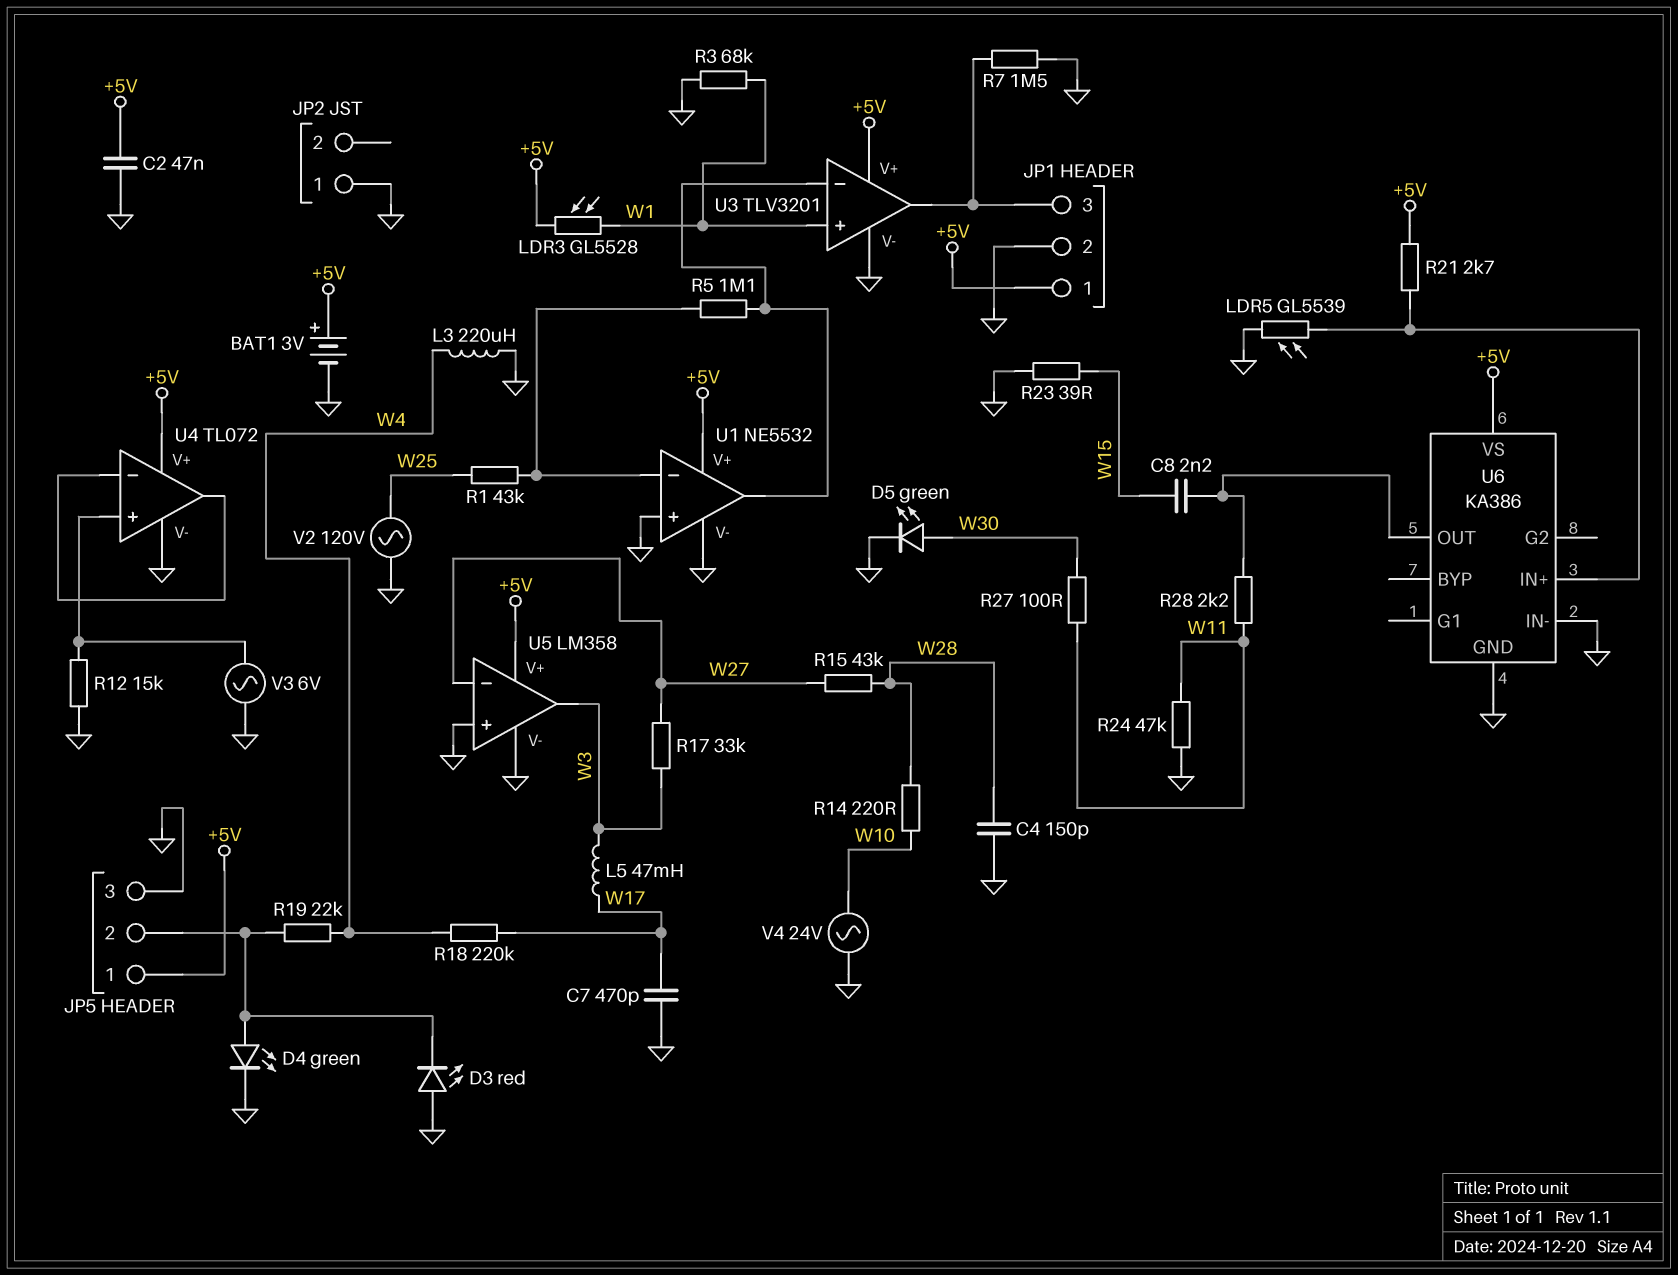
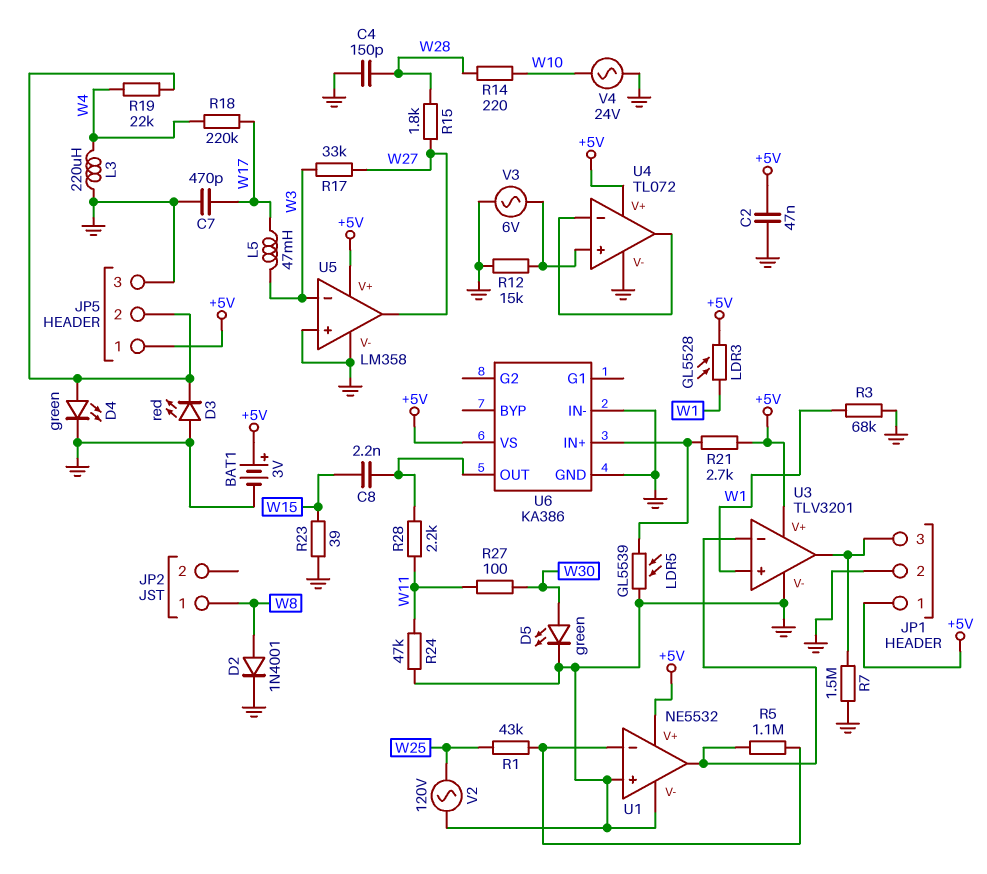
D2: none -> diode 1N4001 (A W8, K GND)
JP2 pin 1: GND -> W8
R15: 43k (W27, W28) -> 1.8k (W27, W28)
U5 pin in-: W27 -> W3
U5 pin out: W3 -> W27

